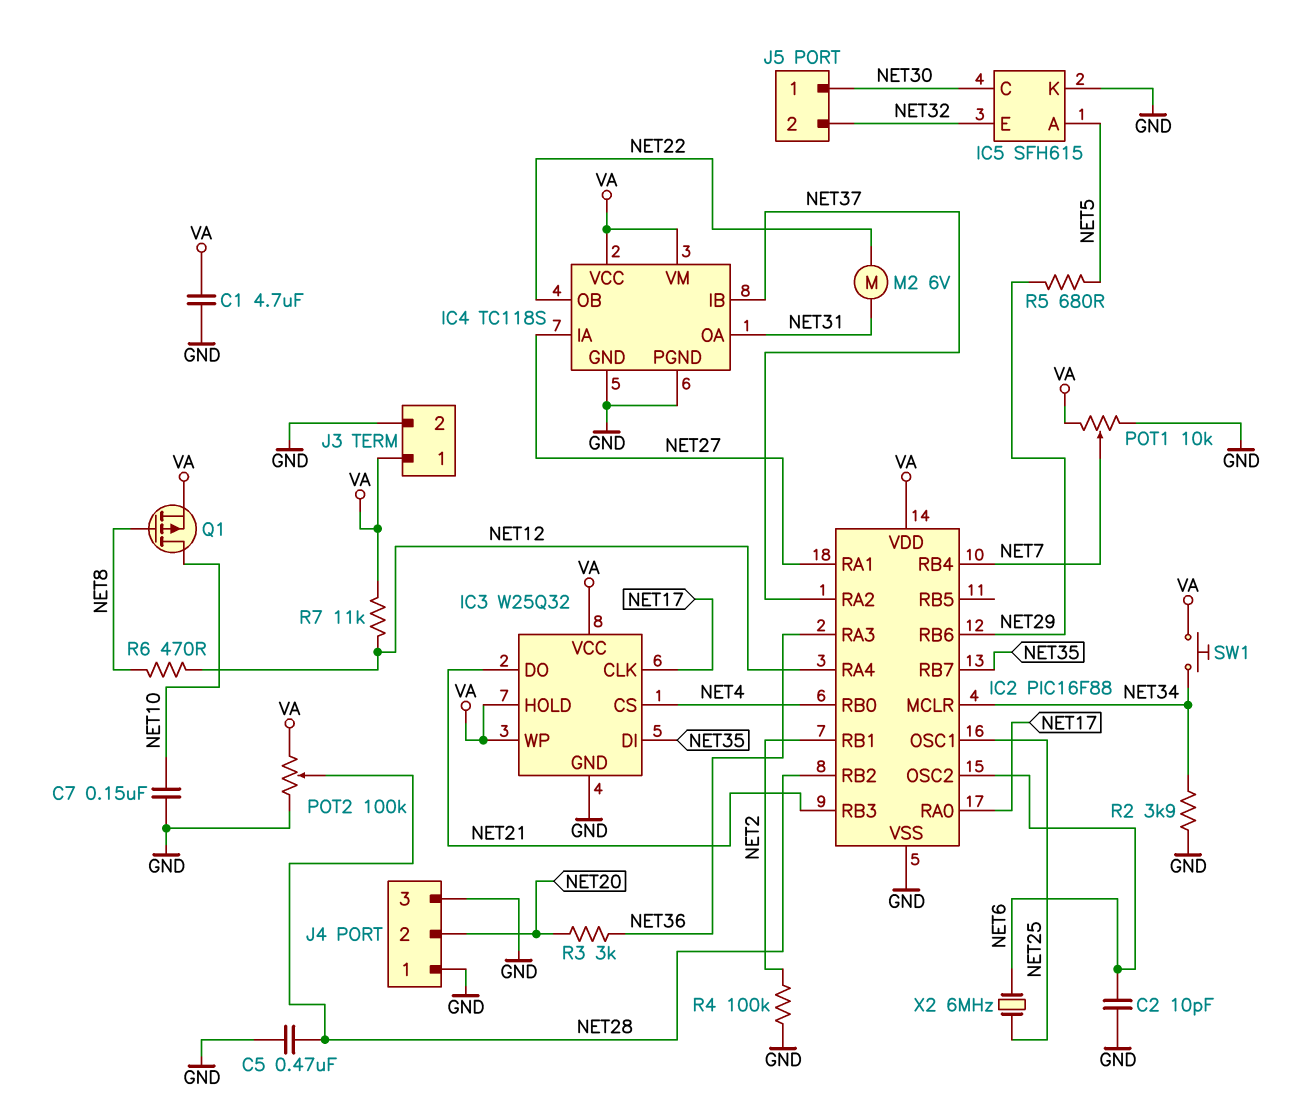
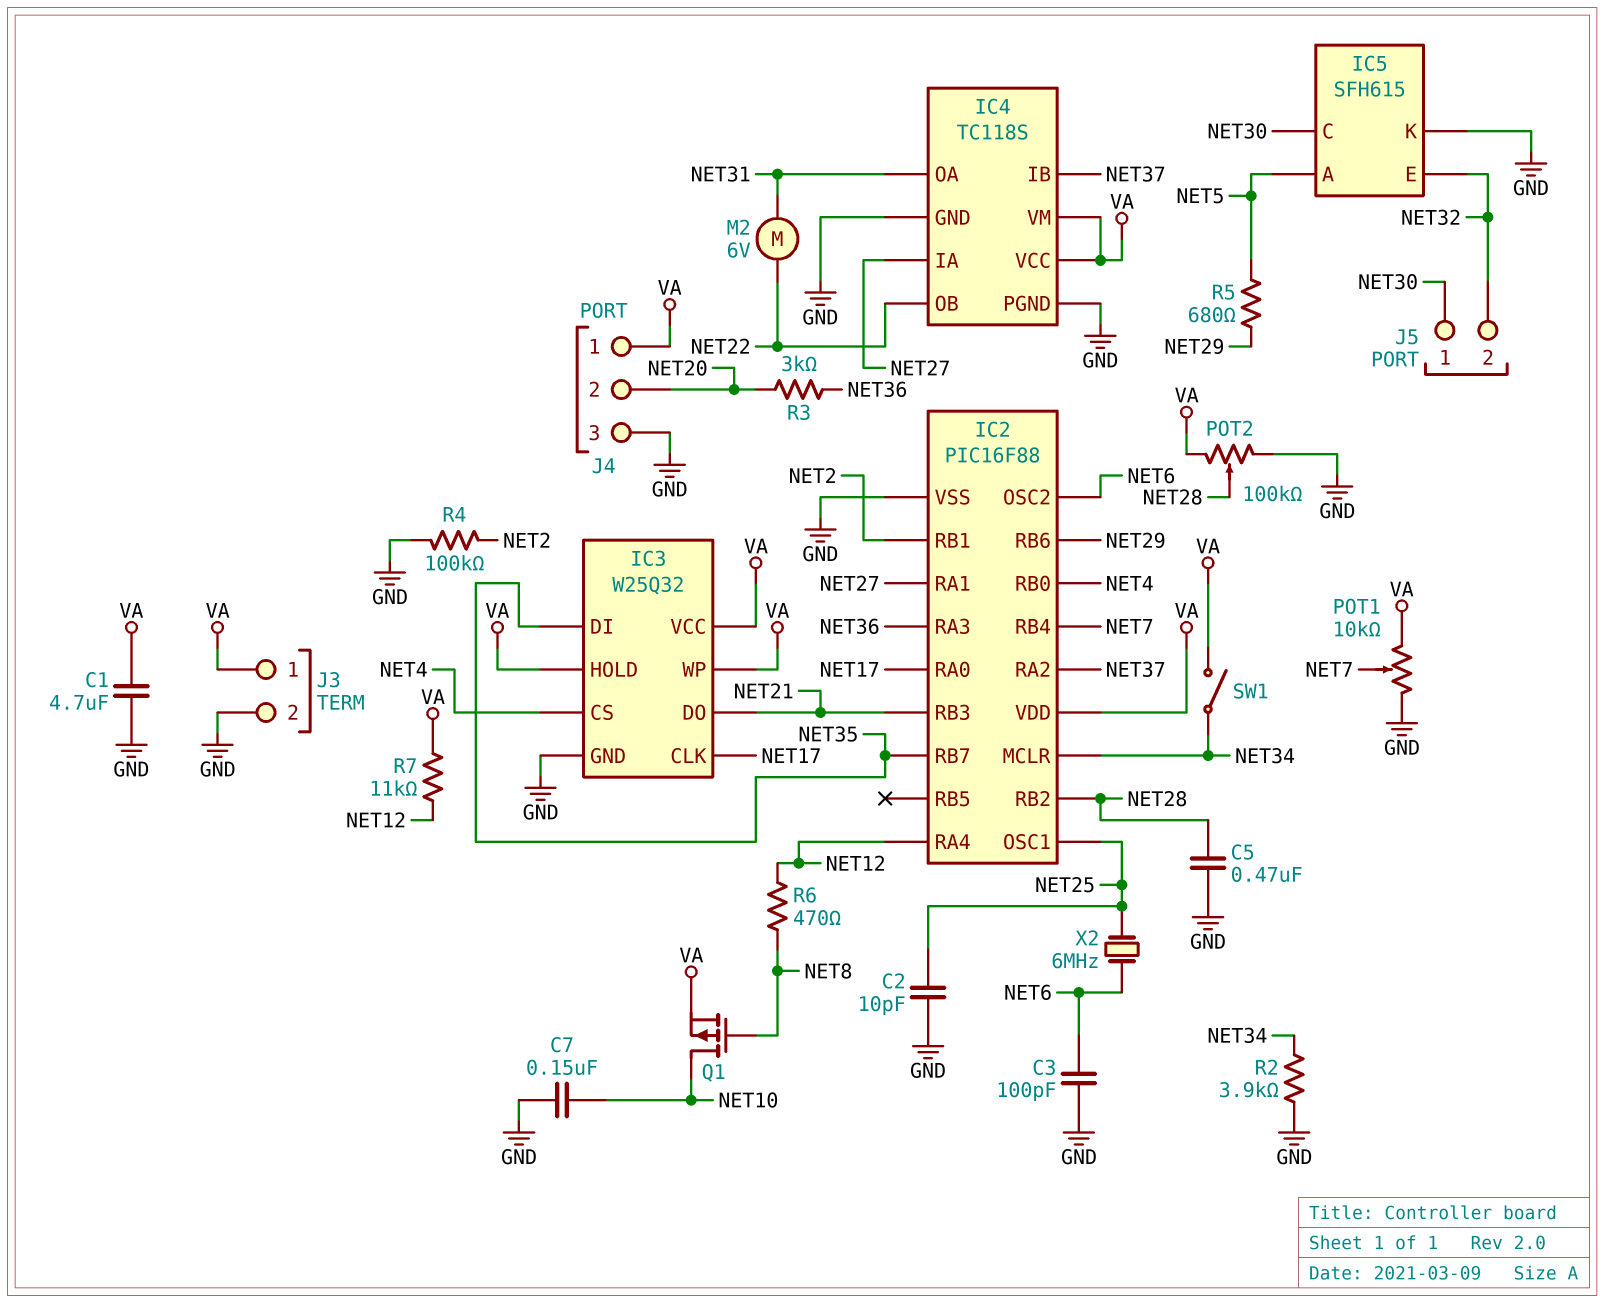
C2: 10pF (GND, NET6) -> 10pF (GND, NET25)
C3: none -> 100pF (GND, NET6)
J4 pin 1: GND -> VA
SW1: button (NET34, VA) -> switch (NET34, VA)

